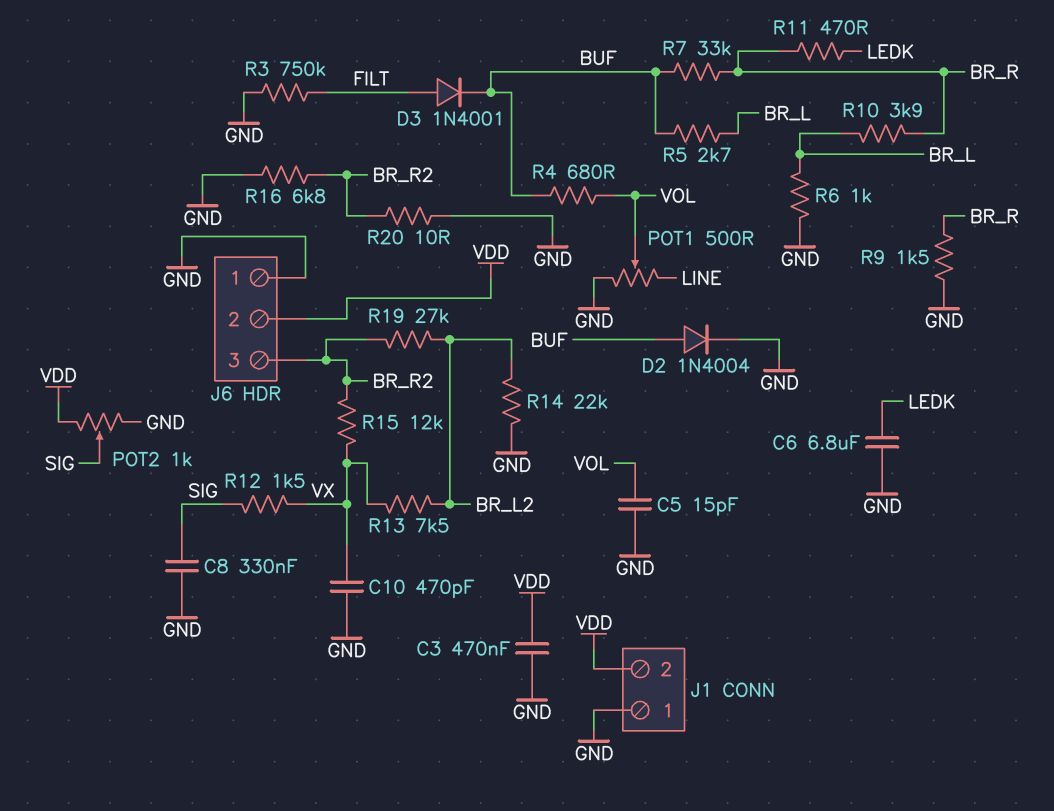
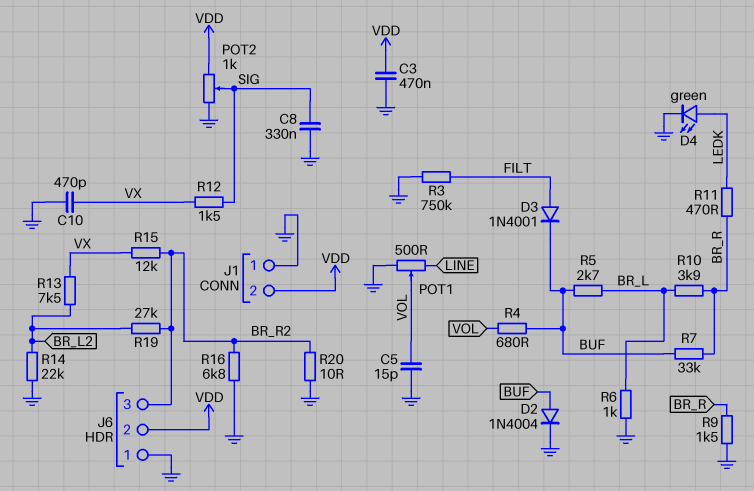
C6: 6.8uF (GND, LEDK) -> none
D4: none -> LED green (A LEDK, K GND)

